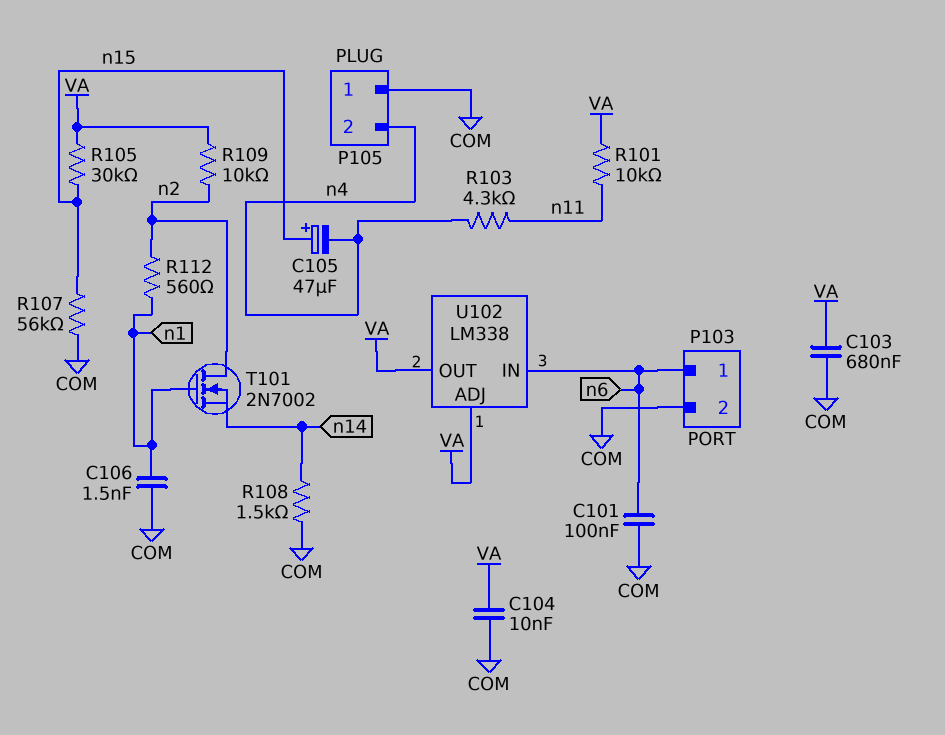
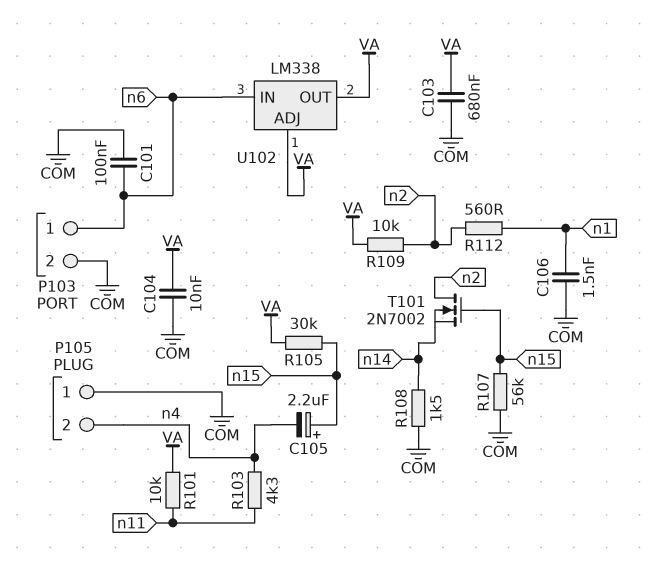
C105: 47uF (plus n15, minus n4) -> 2.2uF (plus n15, minus n4)
T101: NMOS 2N7002 (G n1, D n2, S n14) -> NMOS 2N7002 (G n15, D n2, S n14)

